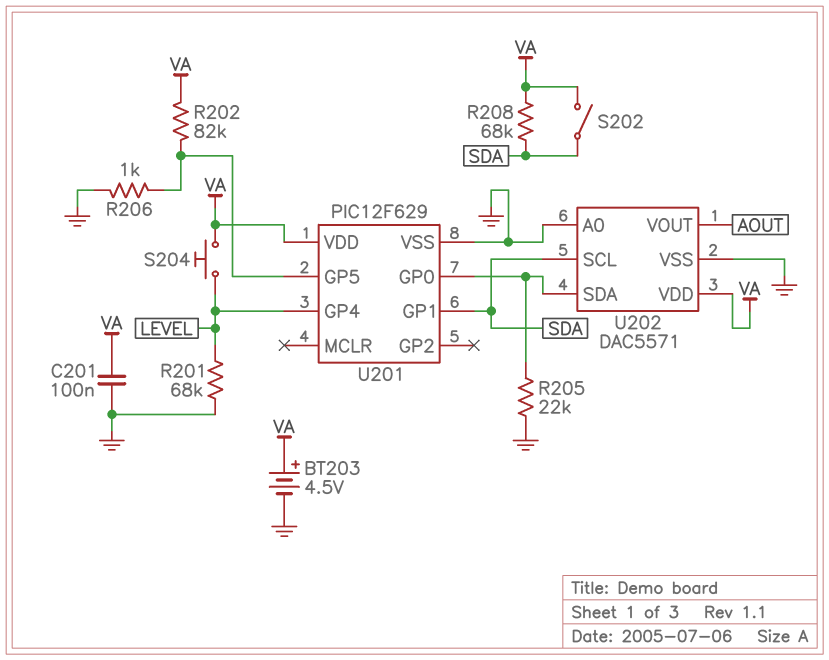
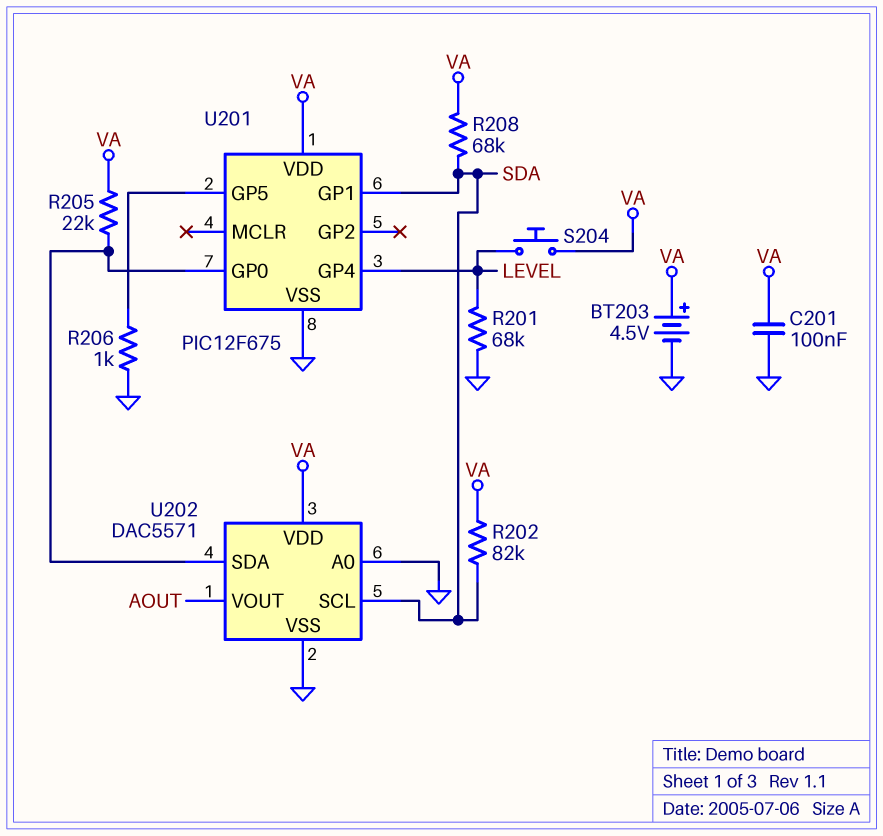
R202: 82k (U201/GP5, VA) -> 82k (SDA, VA)
R205: 22k (GND, U201/GP0) -> 22k (U201/GP0, VA)
S202: switch (SDA, VA) -> none
U201: PIC12F629 -> PIC12F675

